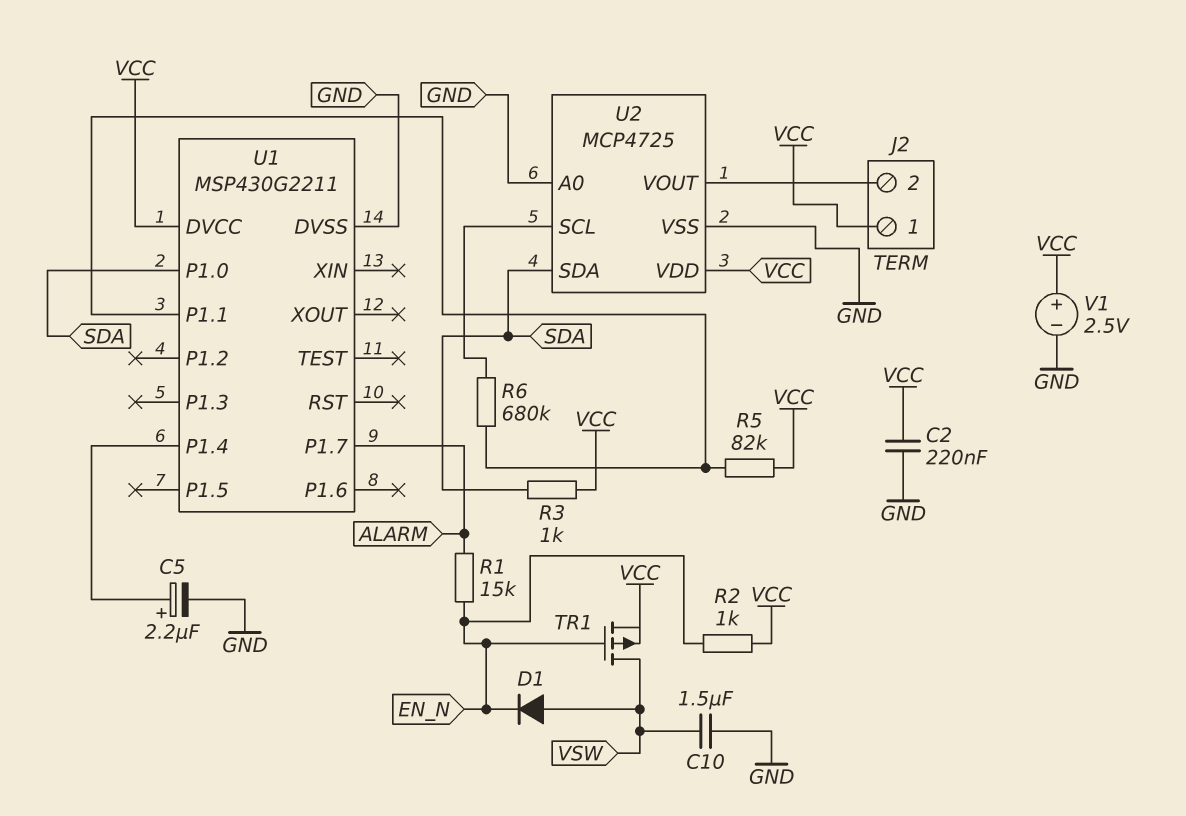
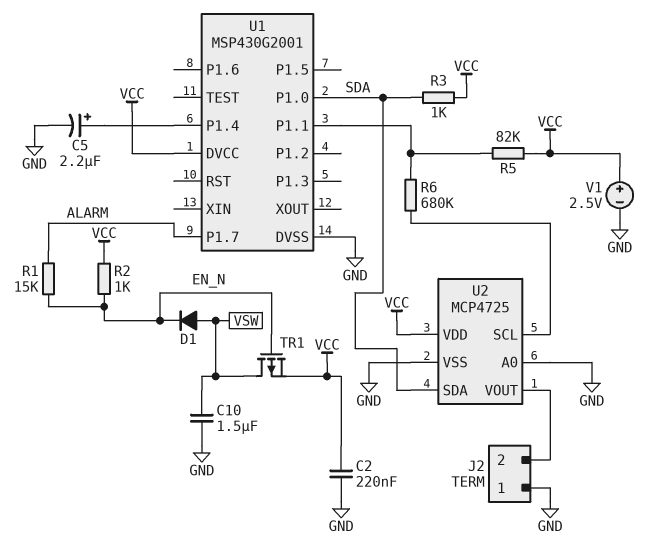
J2 pin 1: VCC -> GND
U1: MSP430G2211 -> MSP430G2001

